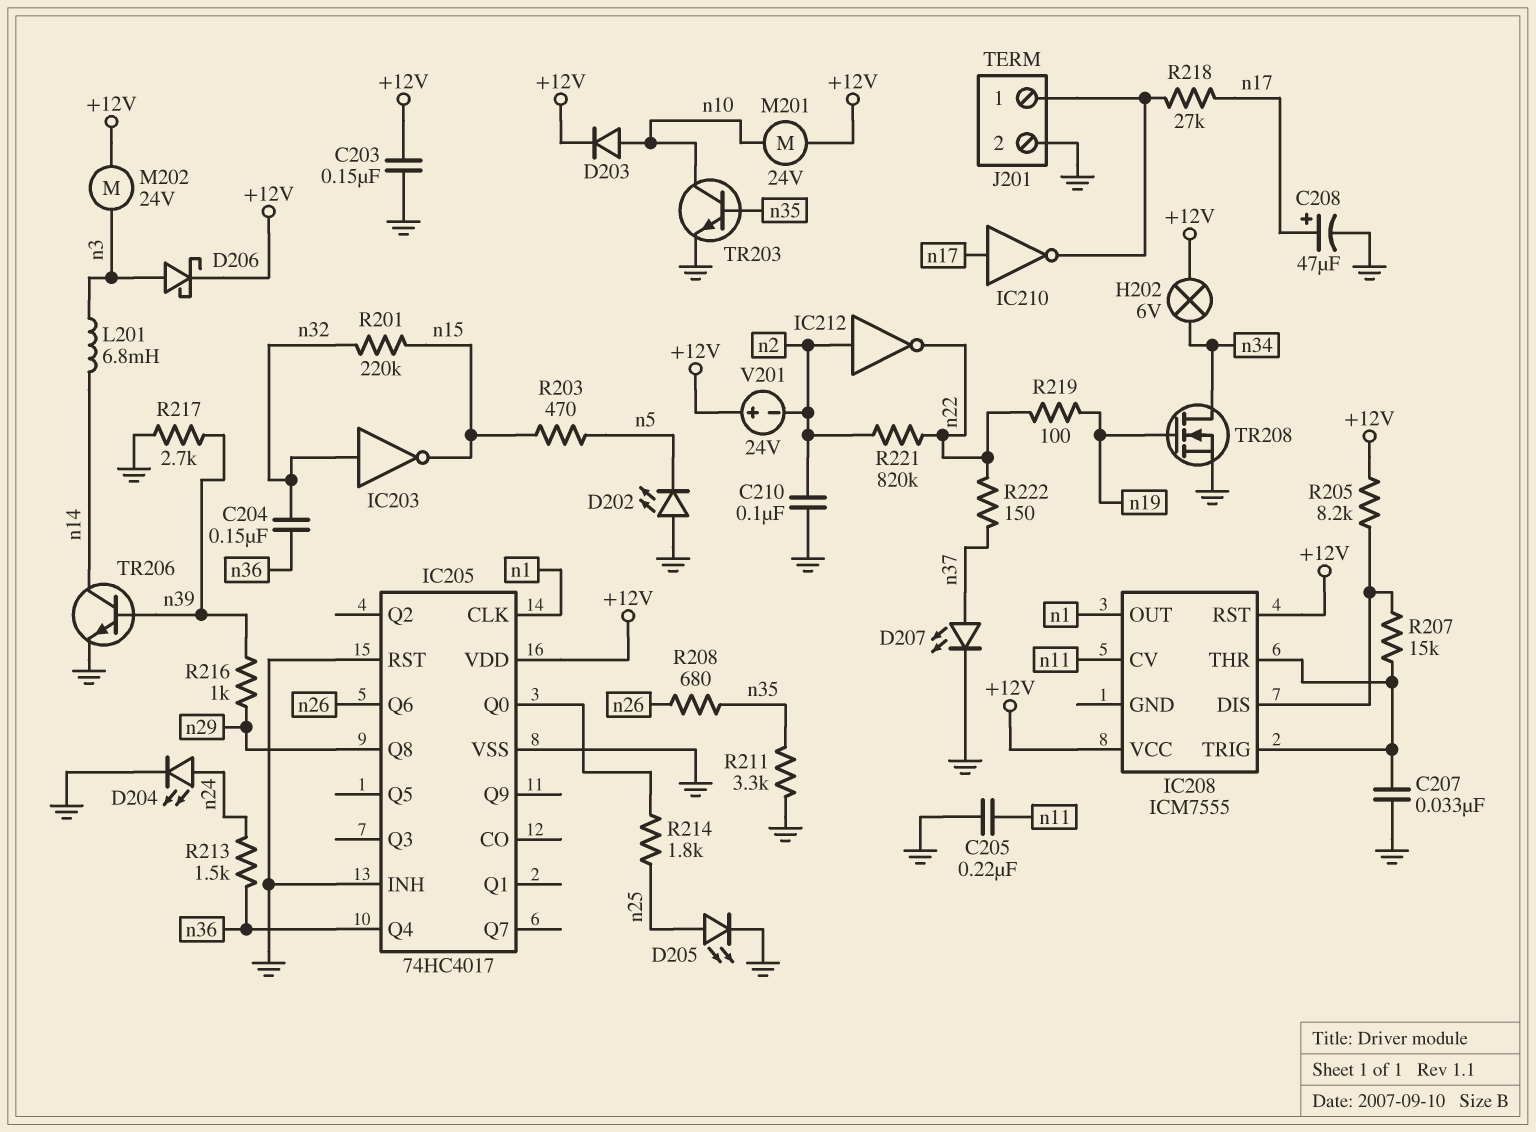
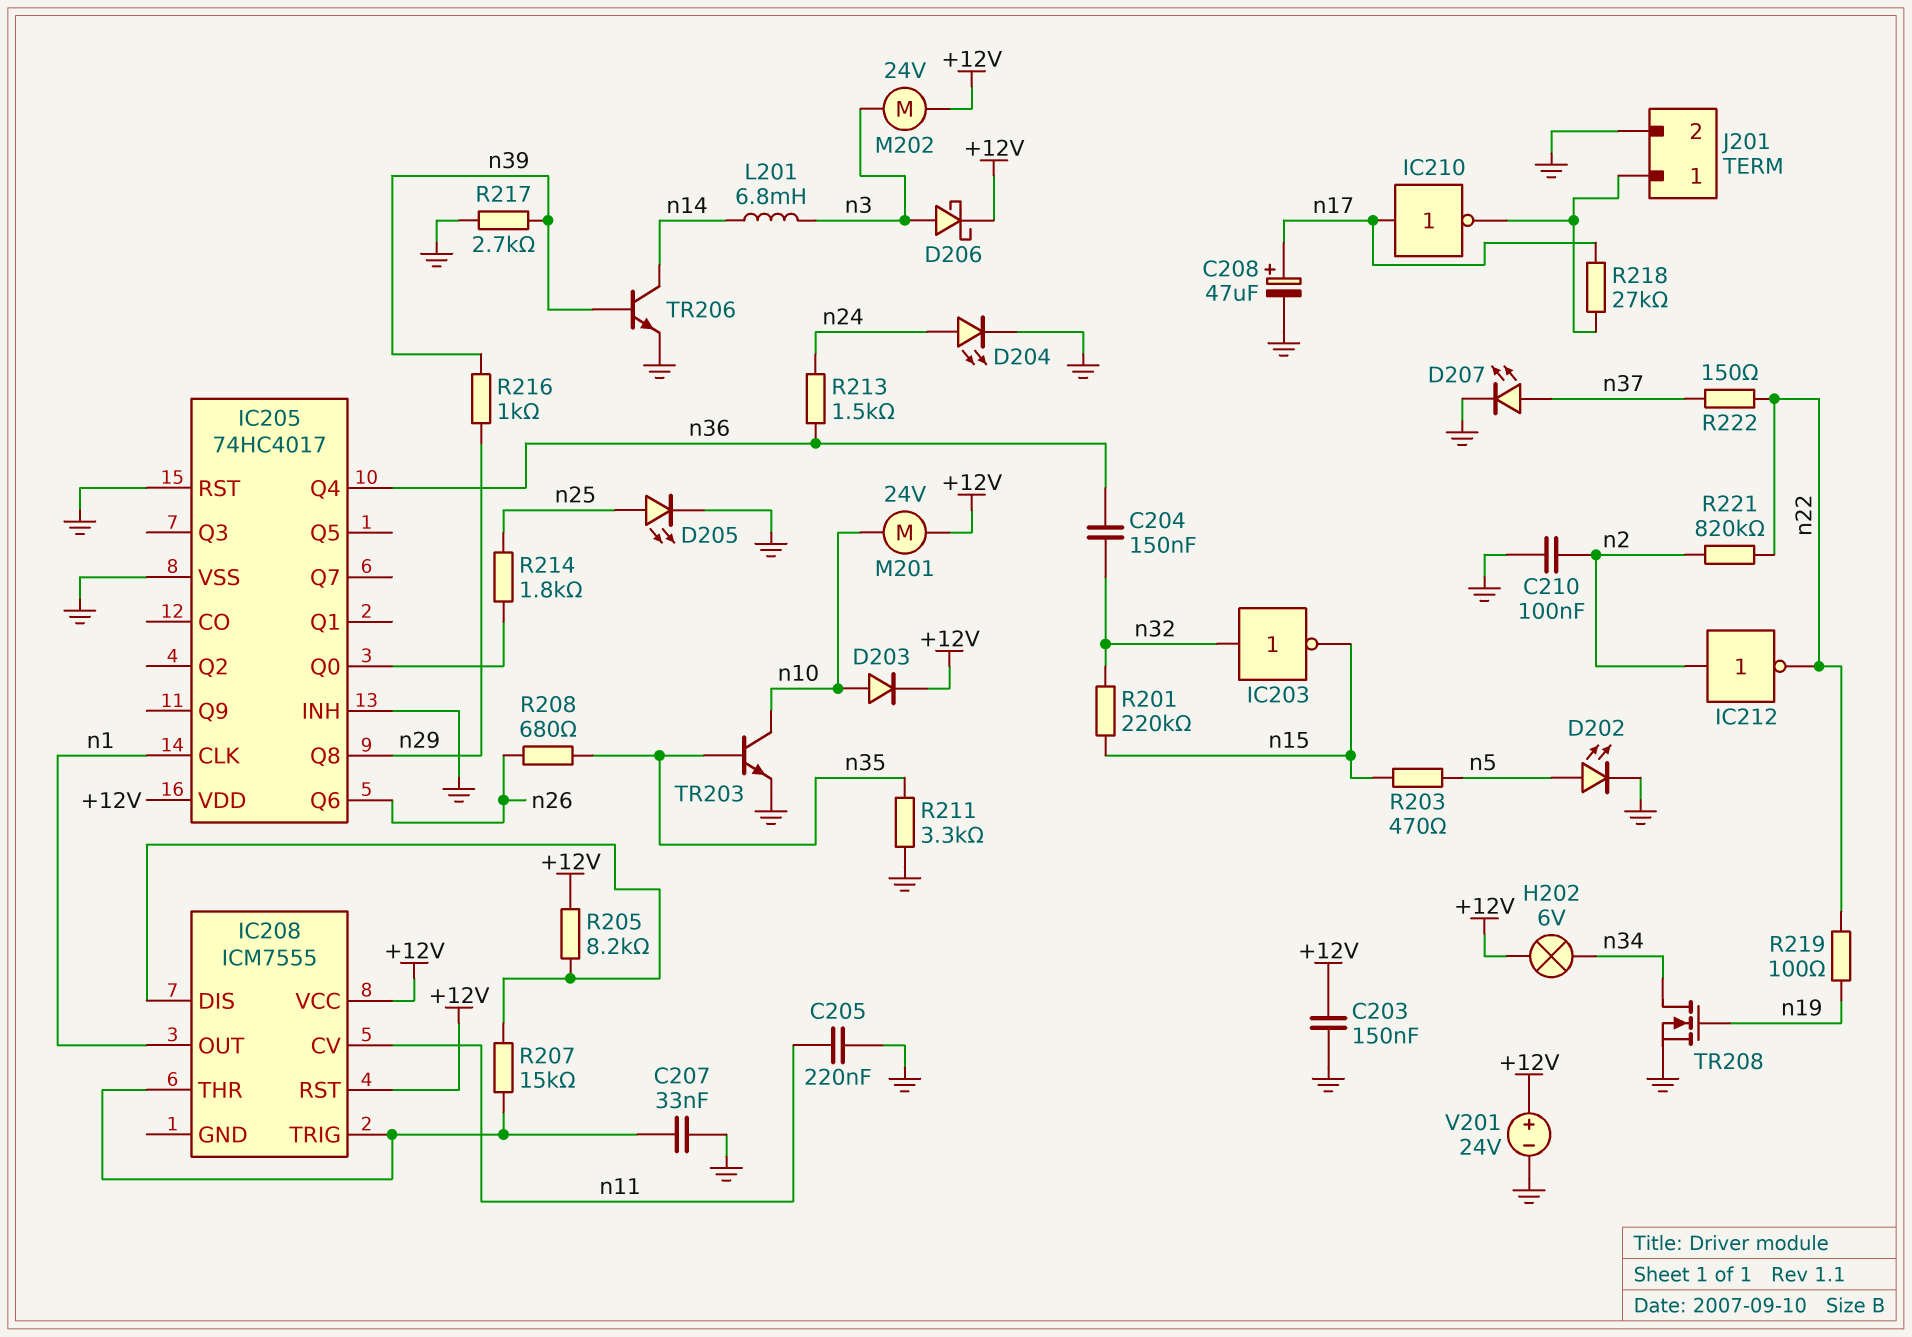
D202: LED (A GND, K n5) -> LED (A n5, K GND)
V201: 24V (plus +12V, minus n2) -> 24V (plus +12V, minus GND)

